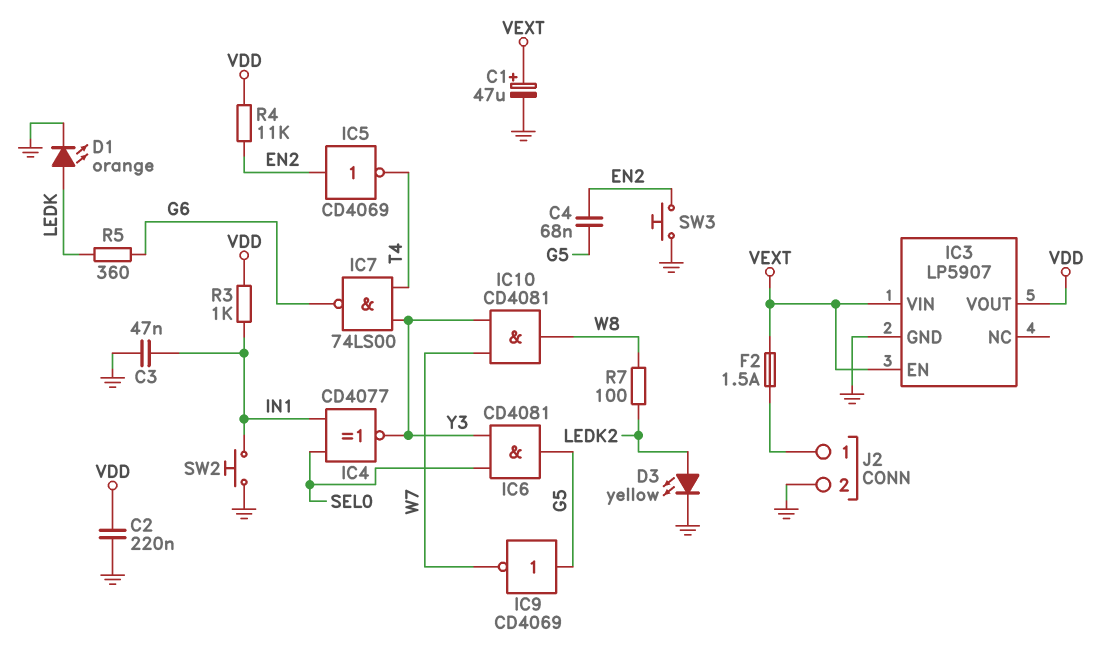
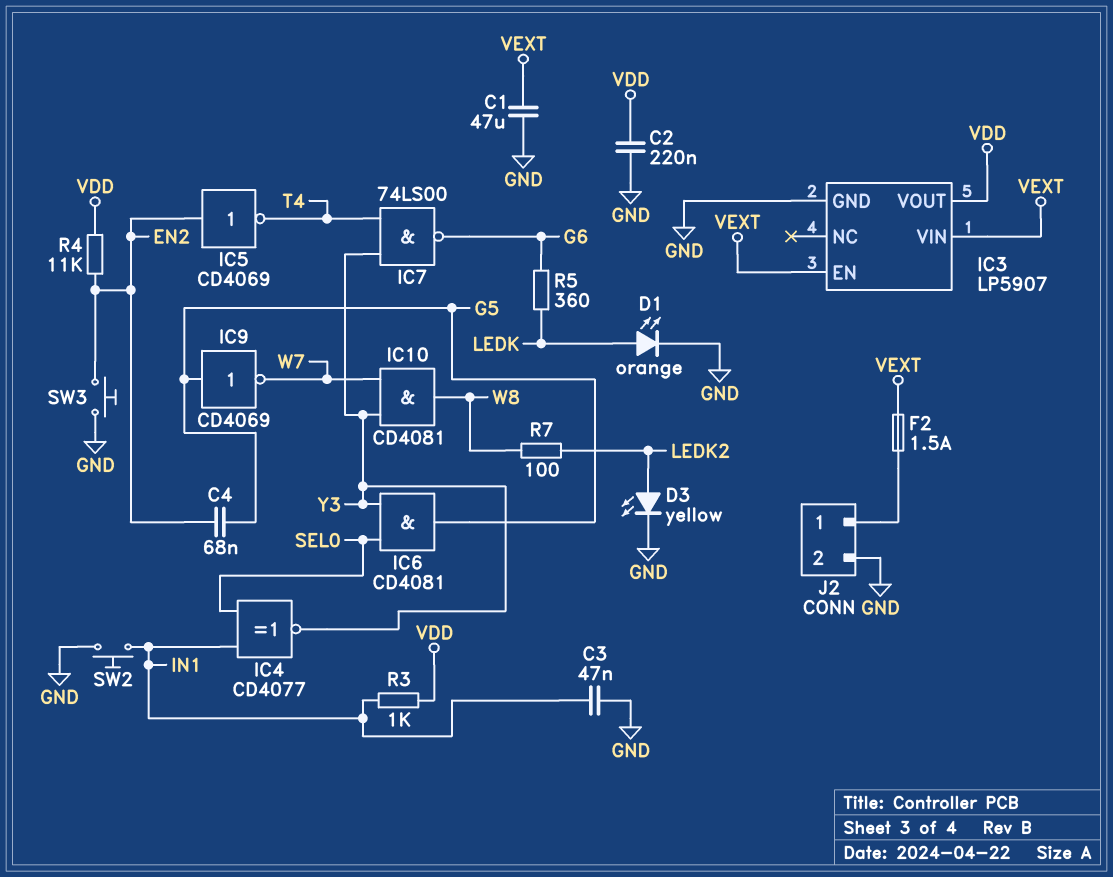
C1: 47uF (plus VEXT, minus GND) -> 47uF (GND, VEXT)

